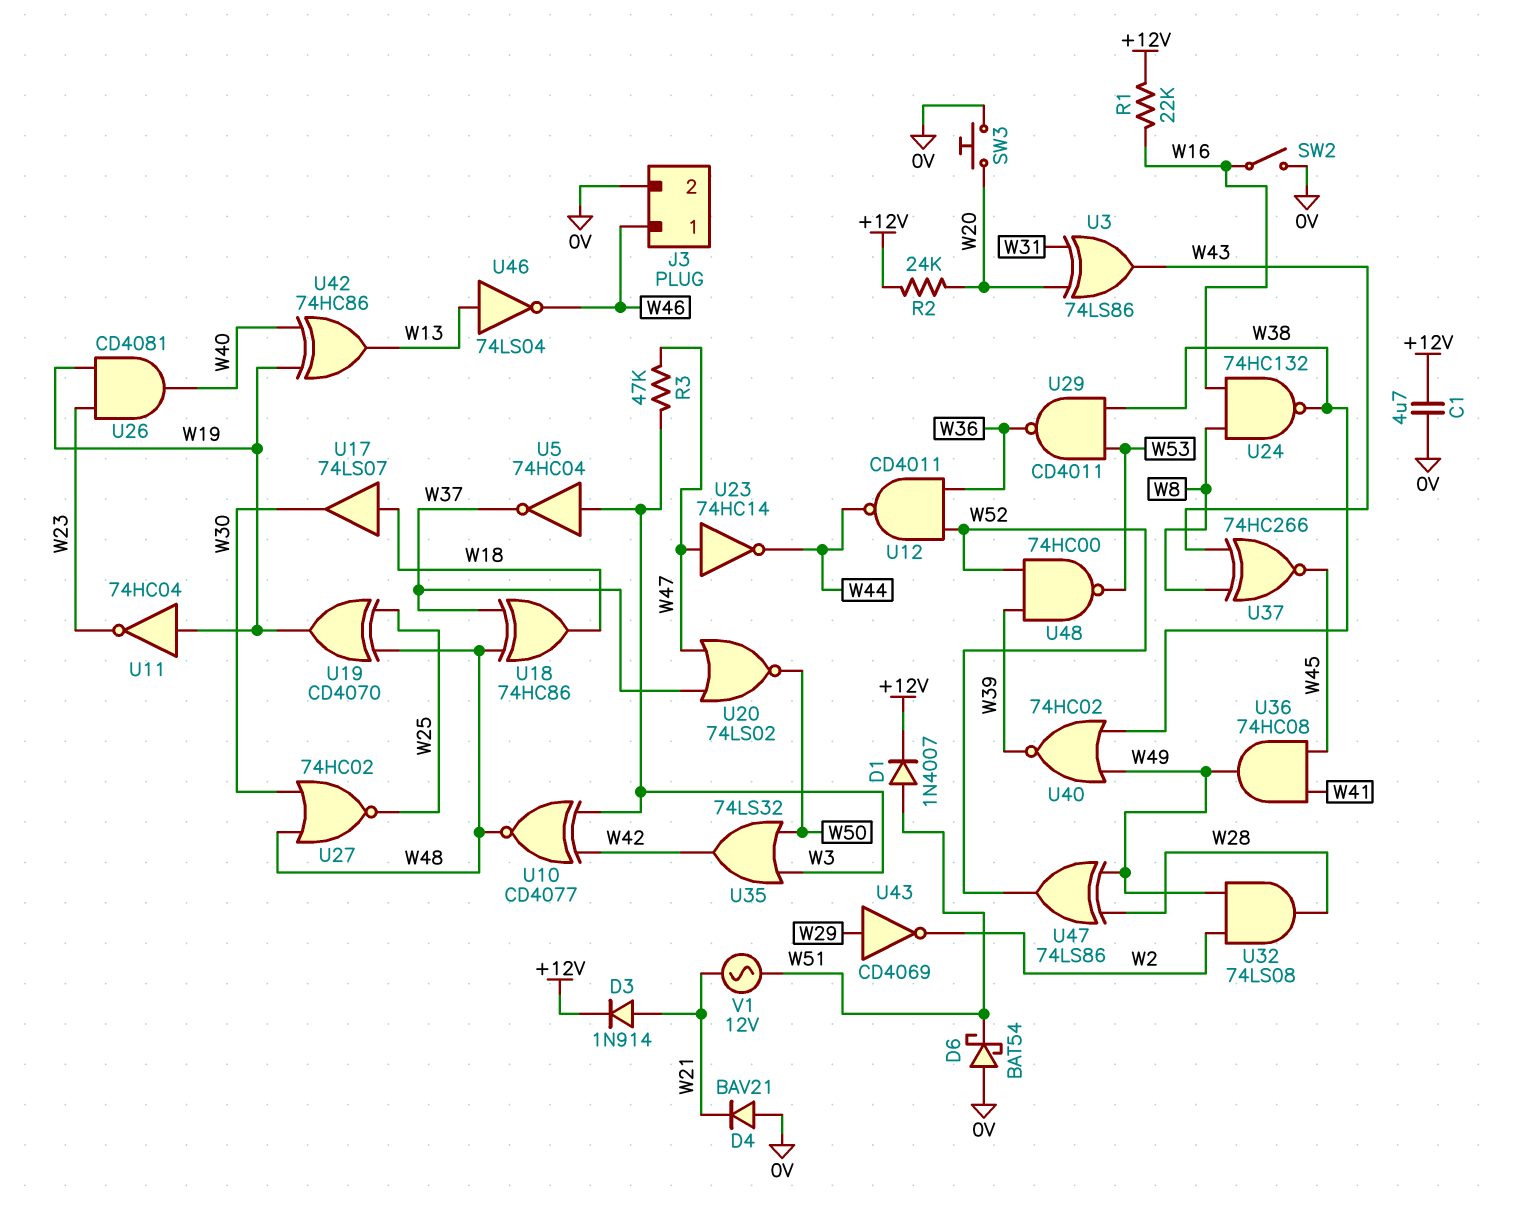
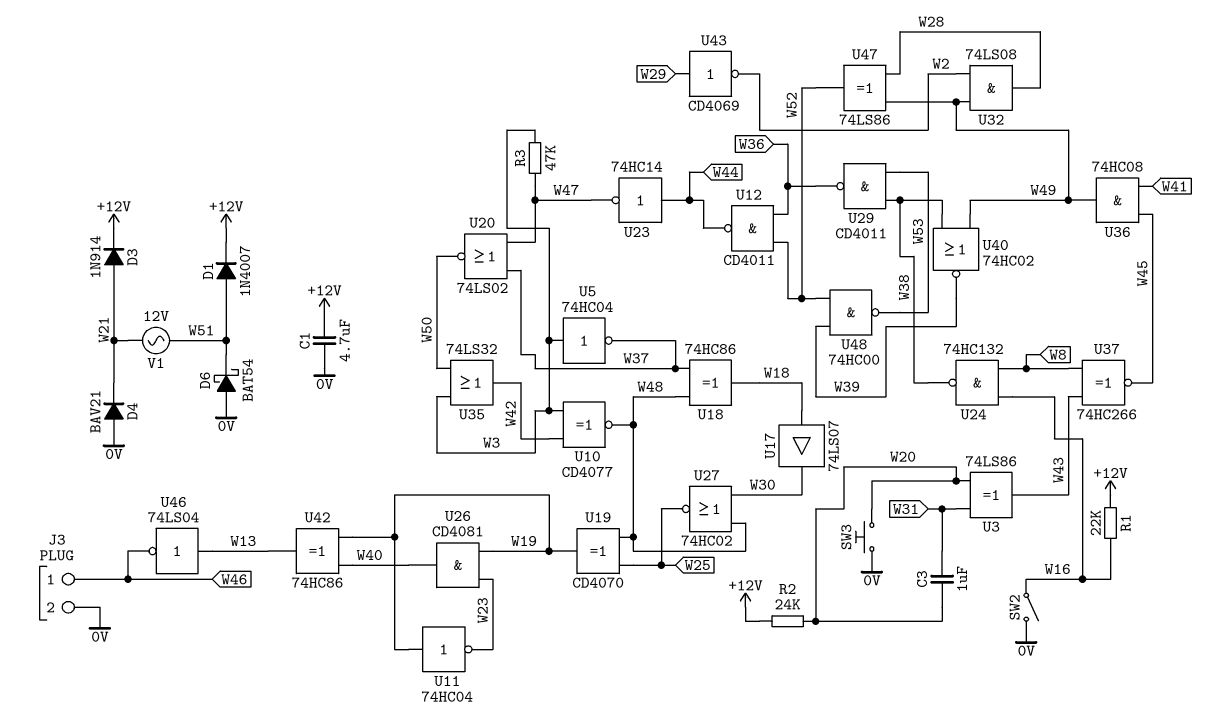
C3: none -> 1uF (W20, W31)
U23: NOT 74HC14 (in W47, out W44) -> NOT 74HC14 (in W44, out W47)

